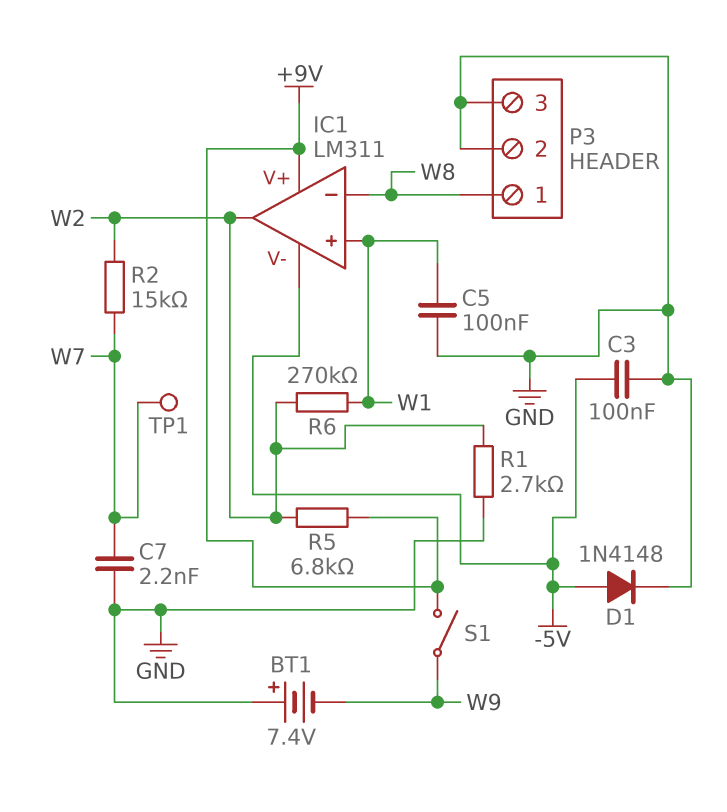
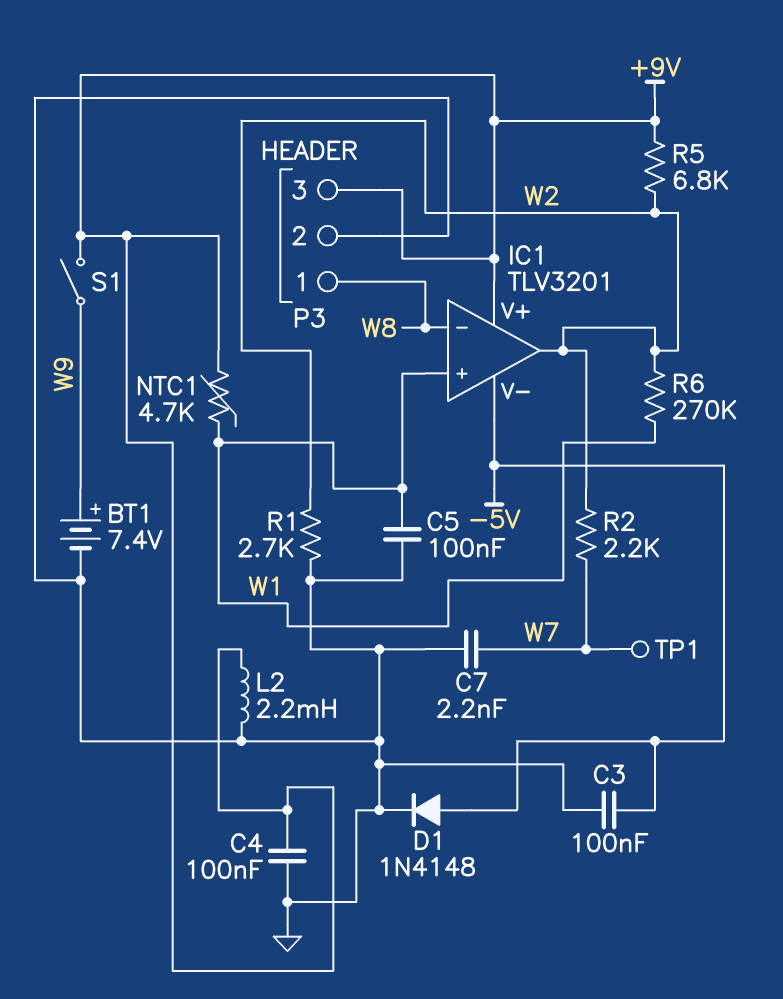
BT1: 7.4V (plus GND, minus W9) -> 7.4V (plus W9, minus GND)
C4: none -> 100nF (+9V, GND)
IC1: LM311 -> TLV3201
L2: none -> 2.2mH (+9V, GND)
NTC1: none -> 4.7k (+9V, W1)
P3 pin 3: GND -> +9V
R2: 15k (W2, W7) -> 2.2k (W2, W7)

